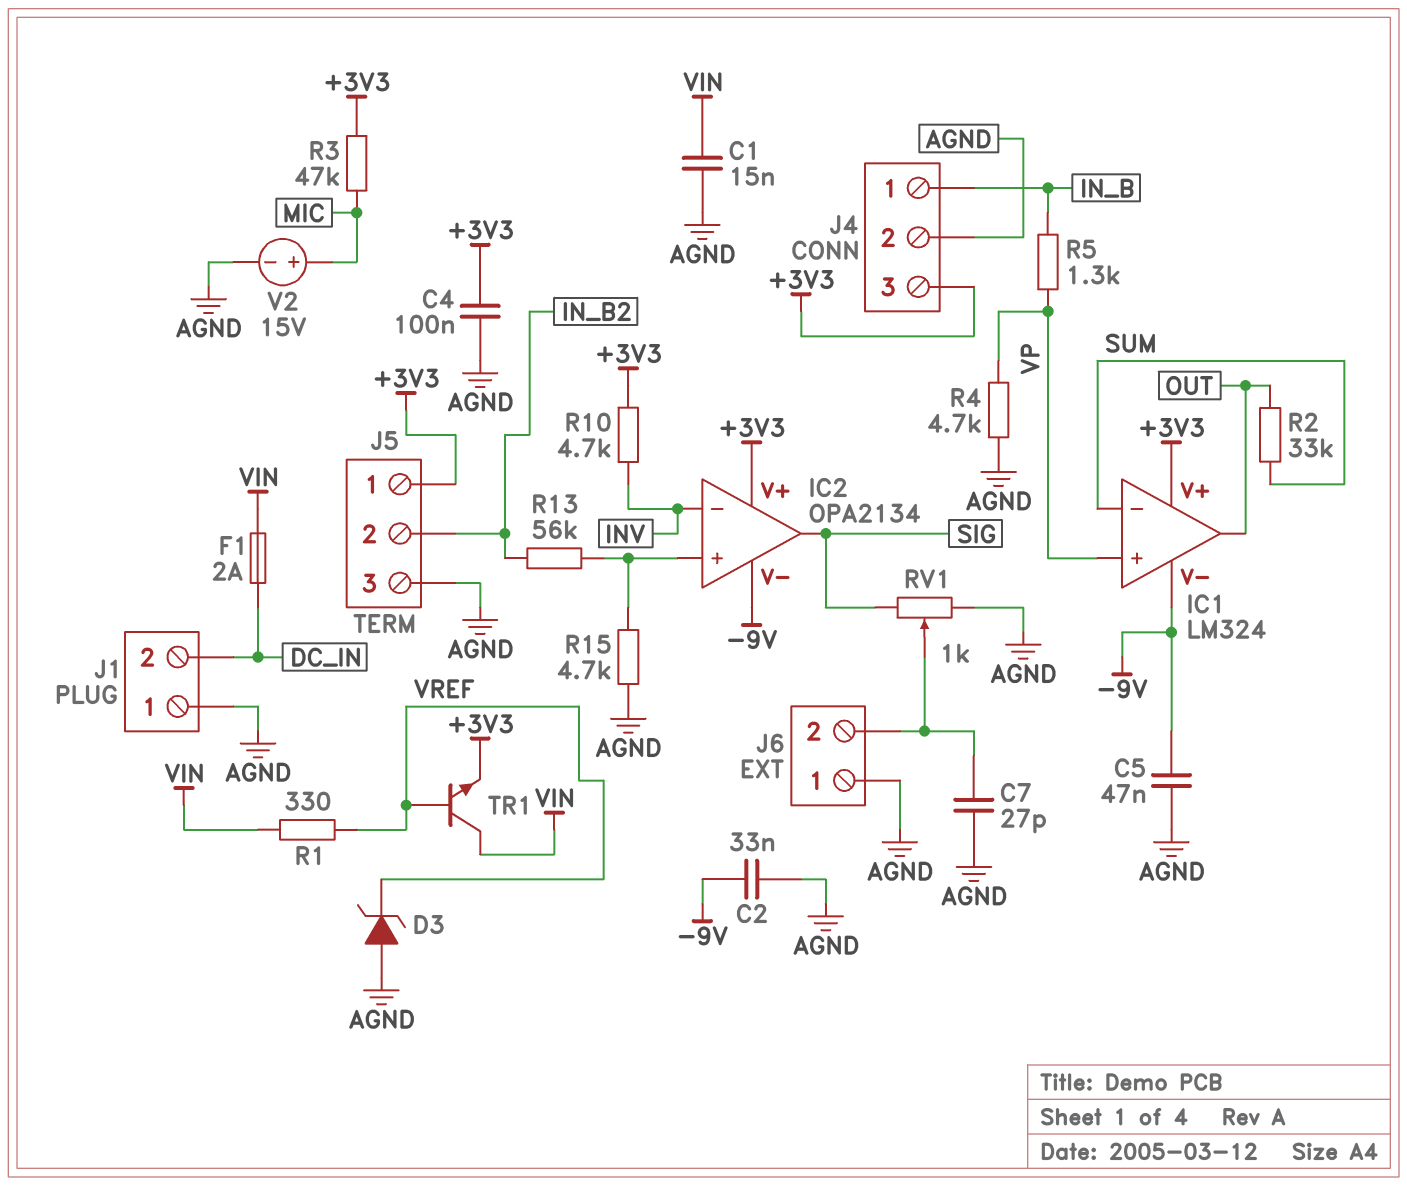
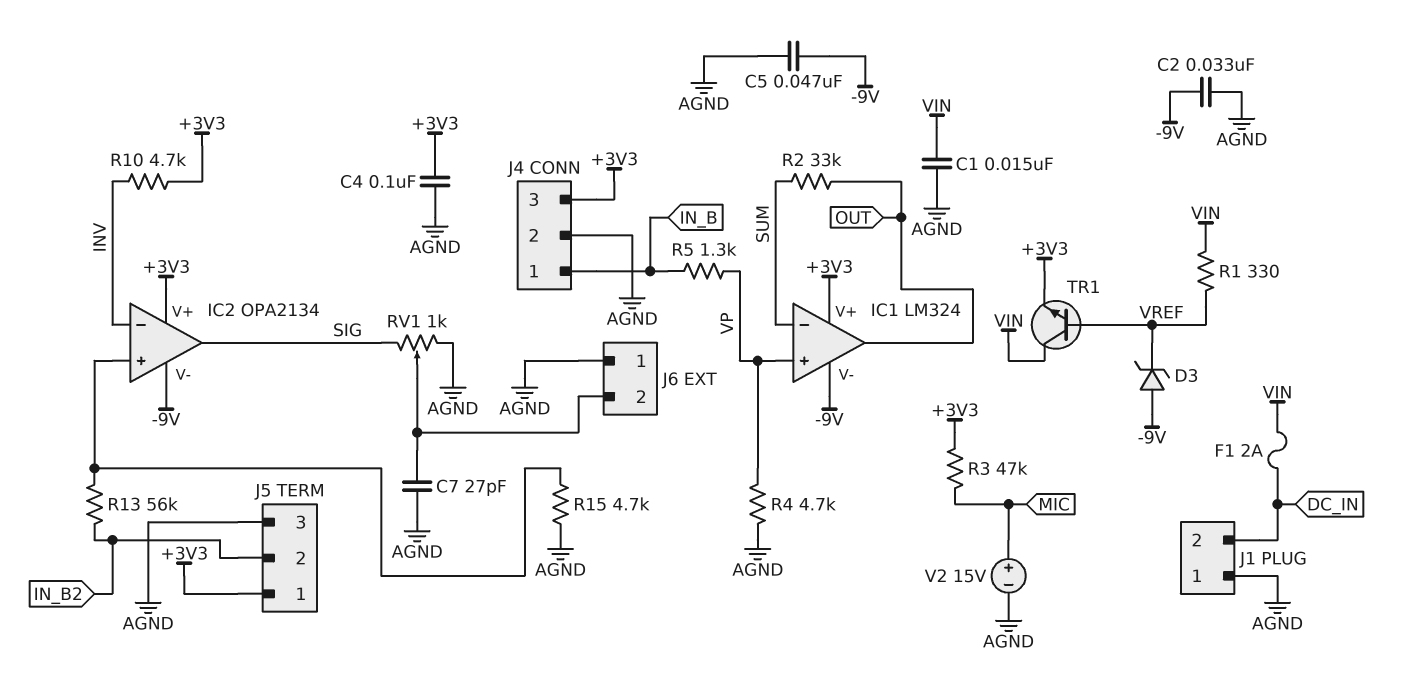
D3: zener (A AGND, K VREF) -> zener (A -9V, K VREF)

